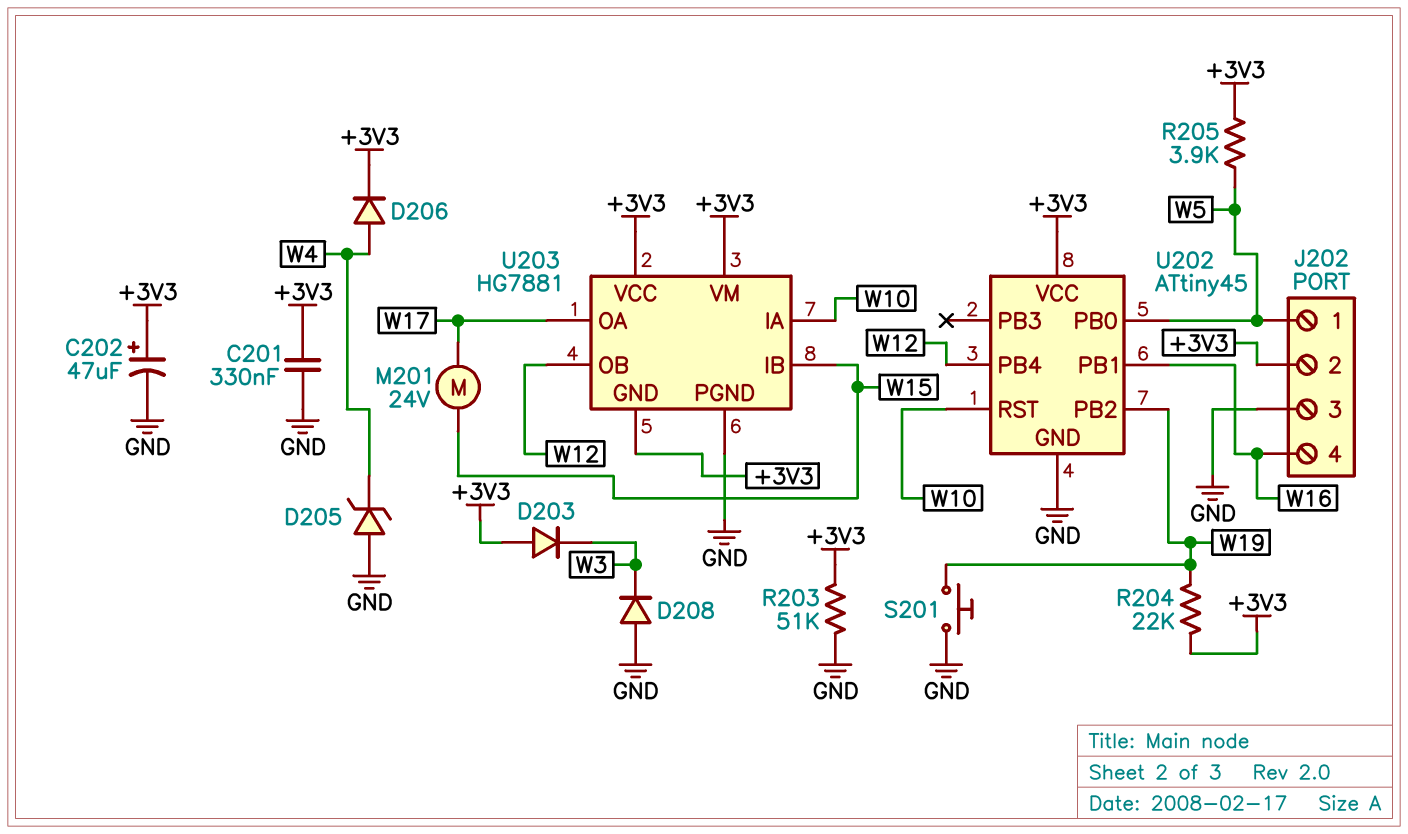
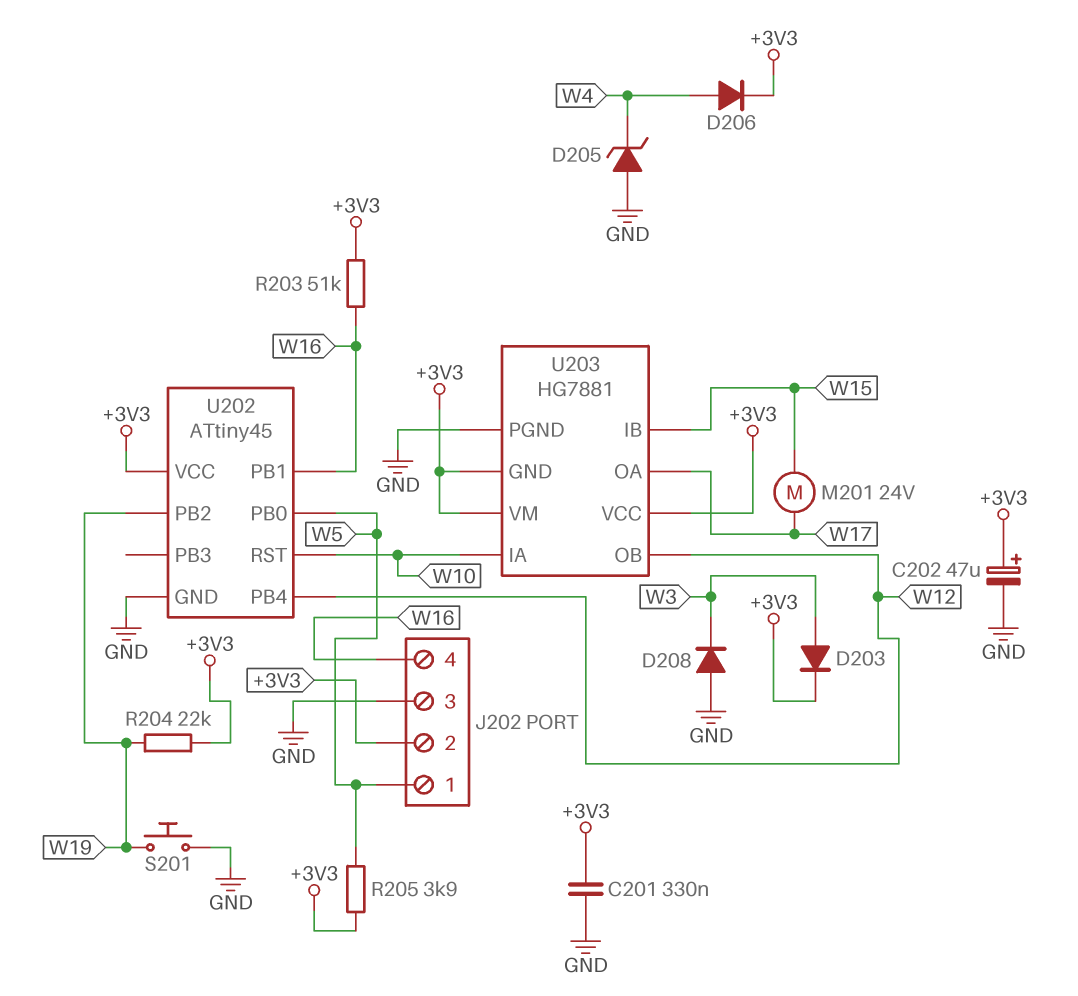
D203: diode (A +3V3, K W3) -> diode (A W3, K +3V3)
R203: 51k (+3V3, GND) -> 51k (+3V3, W16)

